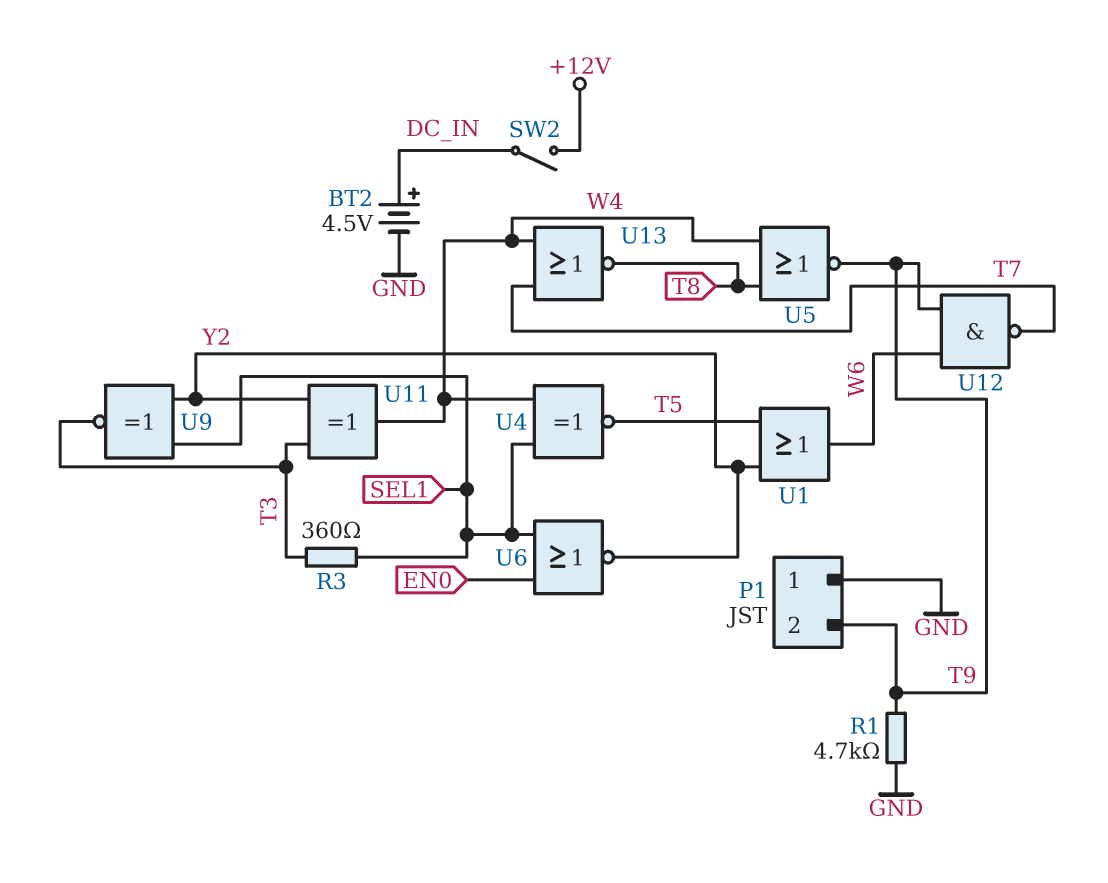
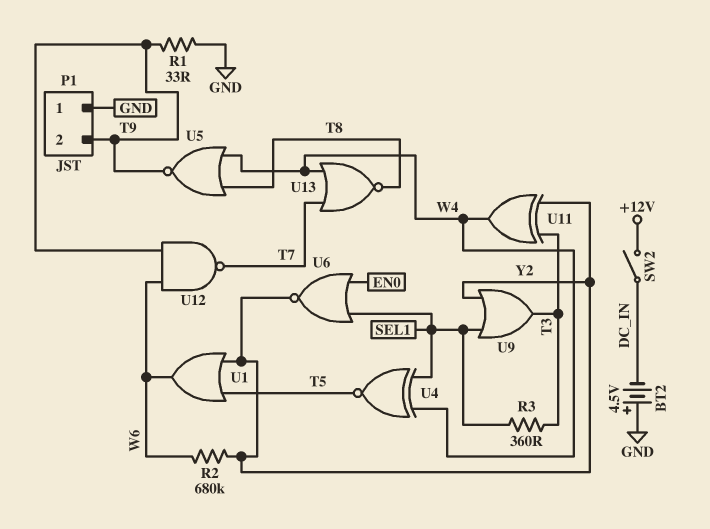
BT2: 4.5V (plus DC_IN, minus GND) -> 4.5V (plus GND, minus DC_IN)
R1: 4.7k (GND, T9) -> 33 (GND, T9)
R2: none -> 680k (W6, Y2)
U9: XNOR (in SEL1, in Y2, out T3) -> OR (in SEL1, in Y2, out T3)

